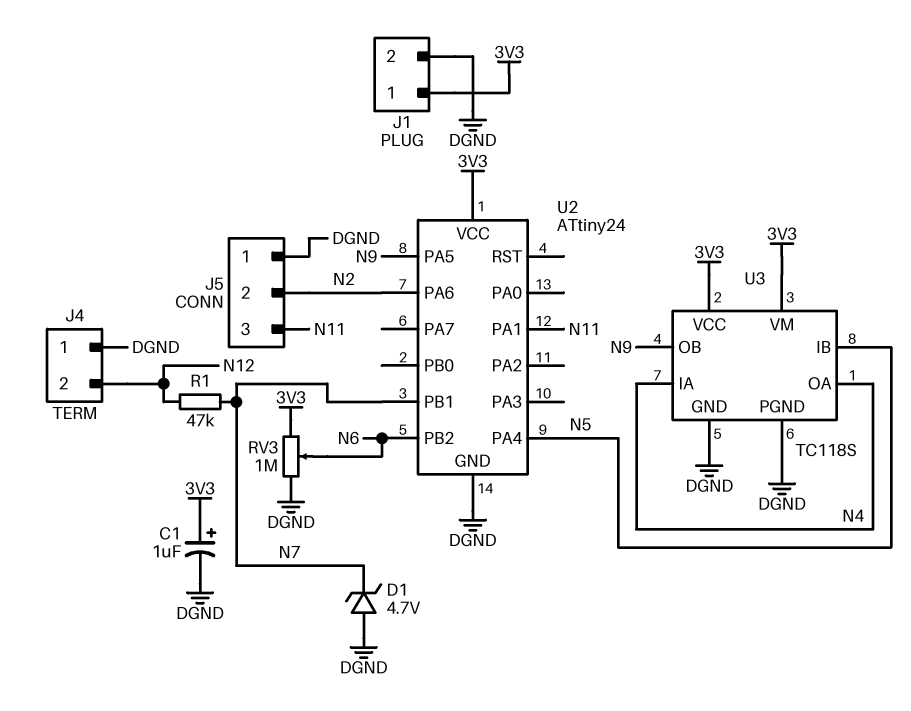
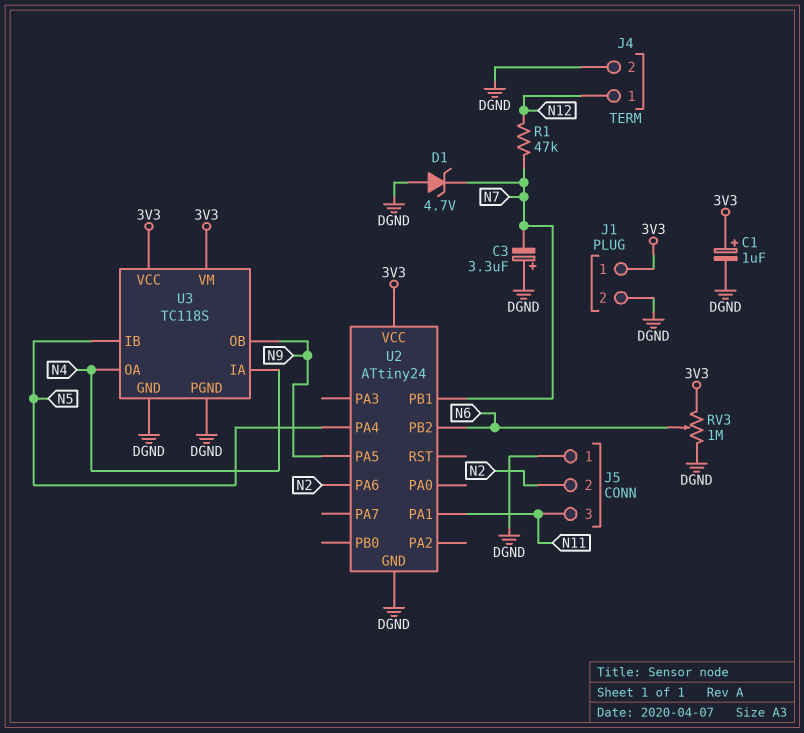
C3: none -> 3.3uF (plus DGND, minus N7)
J4 pin 1: DGND -> N12
J4 pin 2: N12 -> DGND

